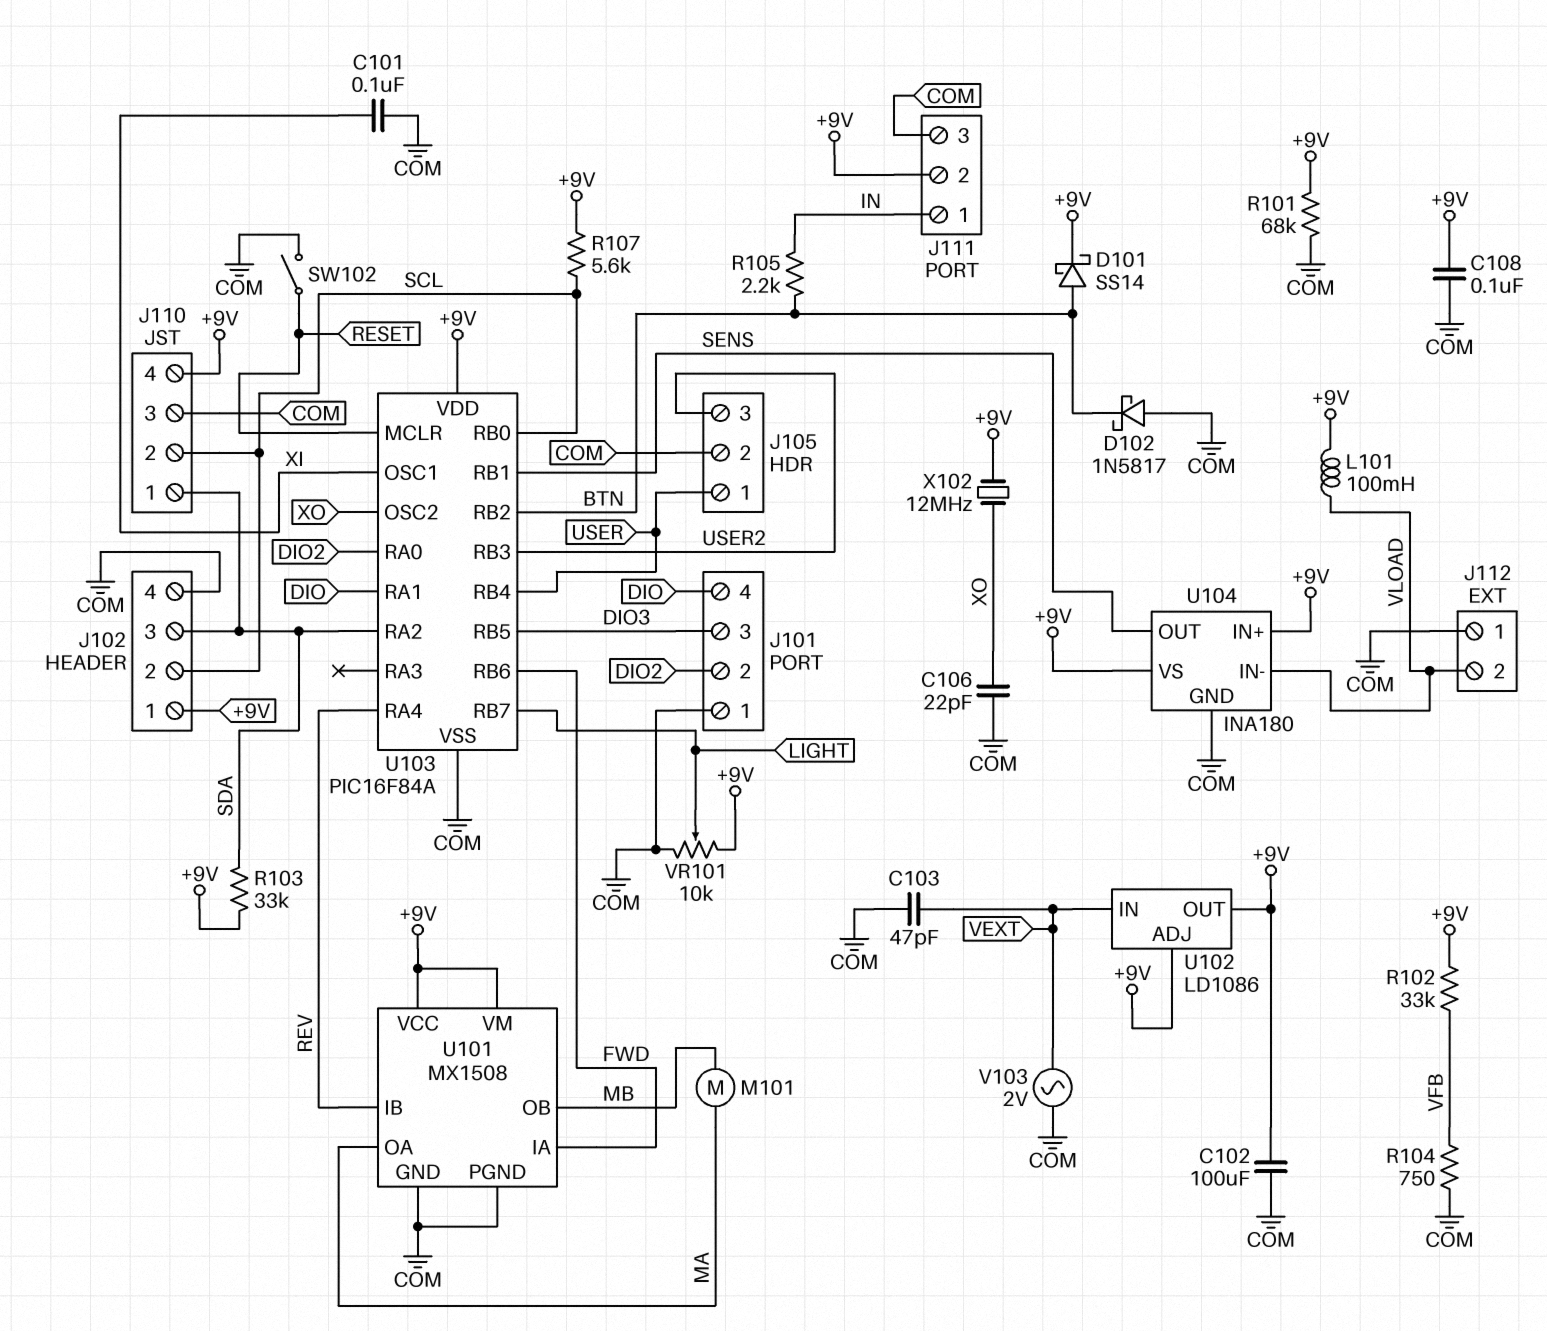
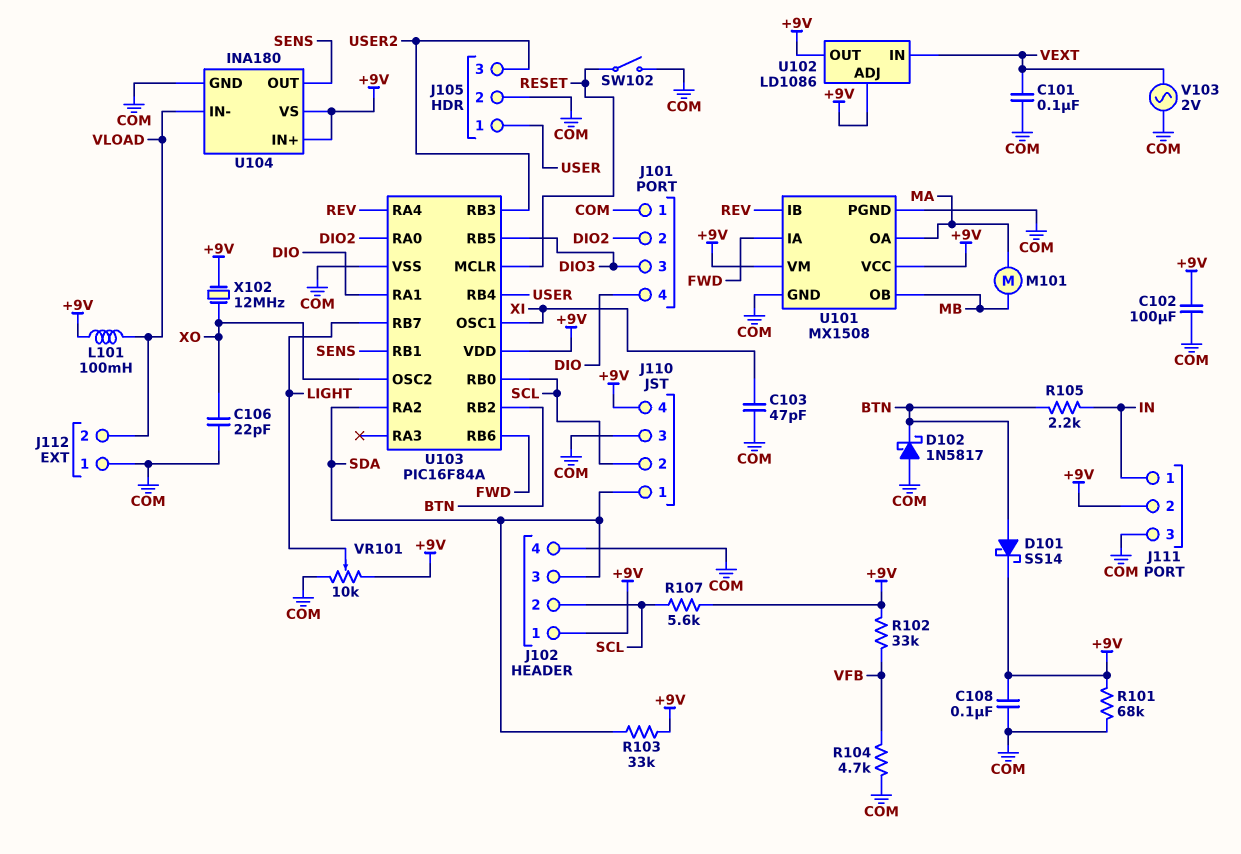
C101: 100nF (COM, XI) -> 100nF (COM, VEXT)
C103: 47pF (COM, VEXT) -> 47pF (COM, XI)
R104: 750 (COM, VFB) -> 4.7k (COM, VFB)

